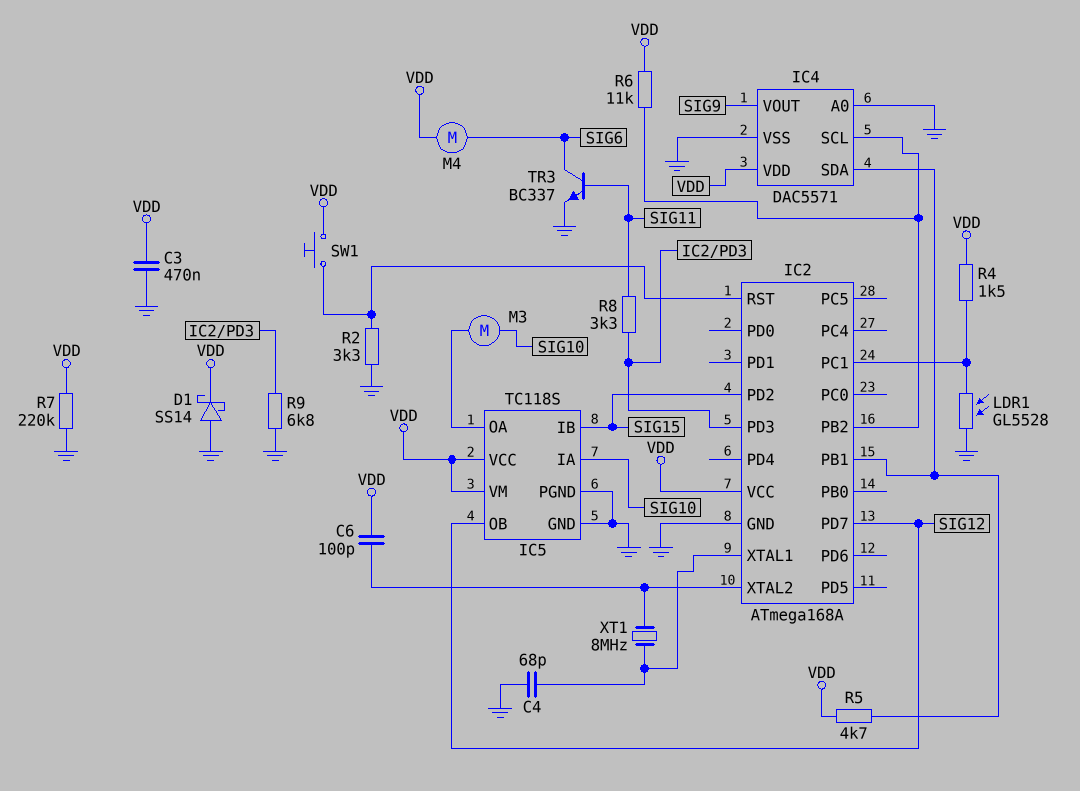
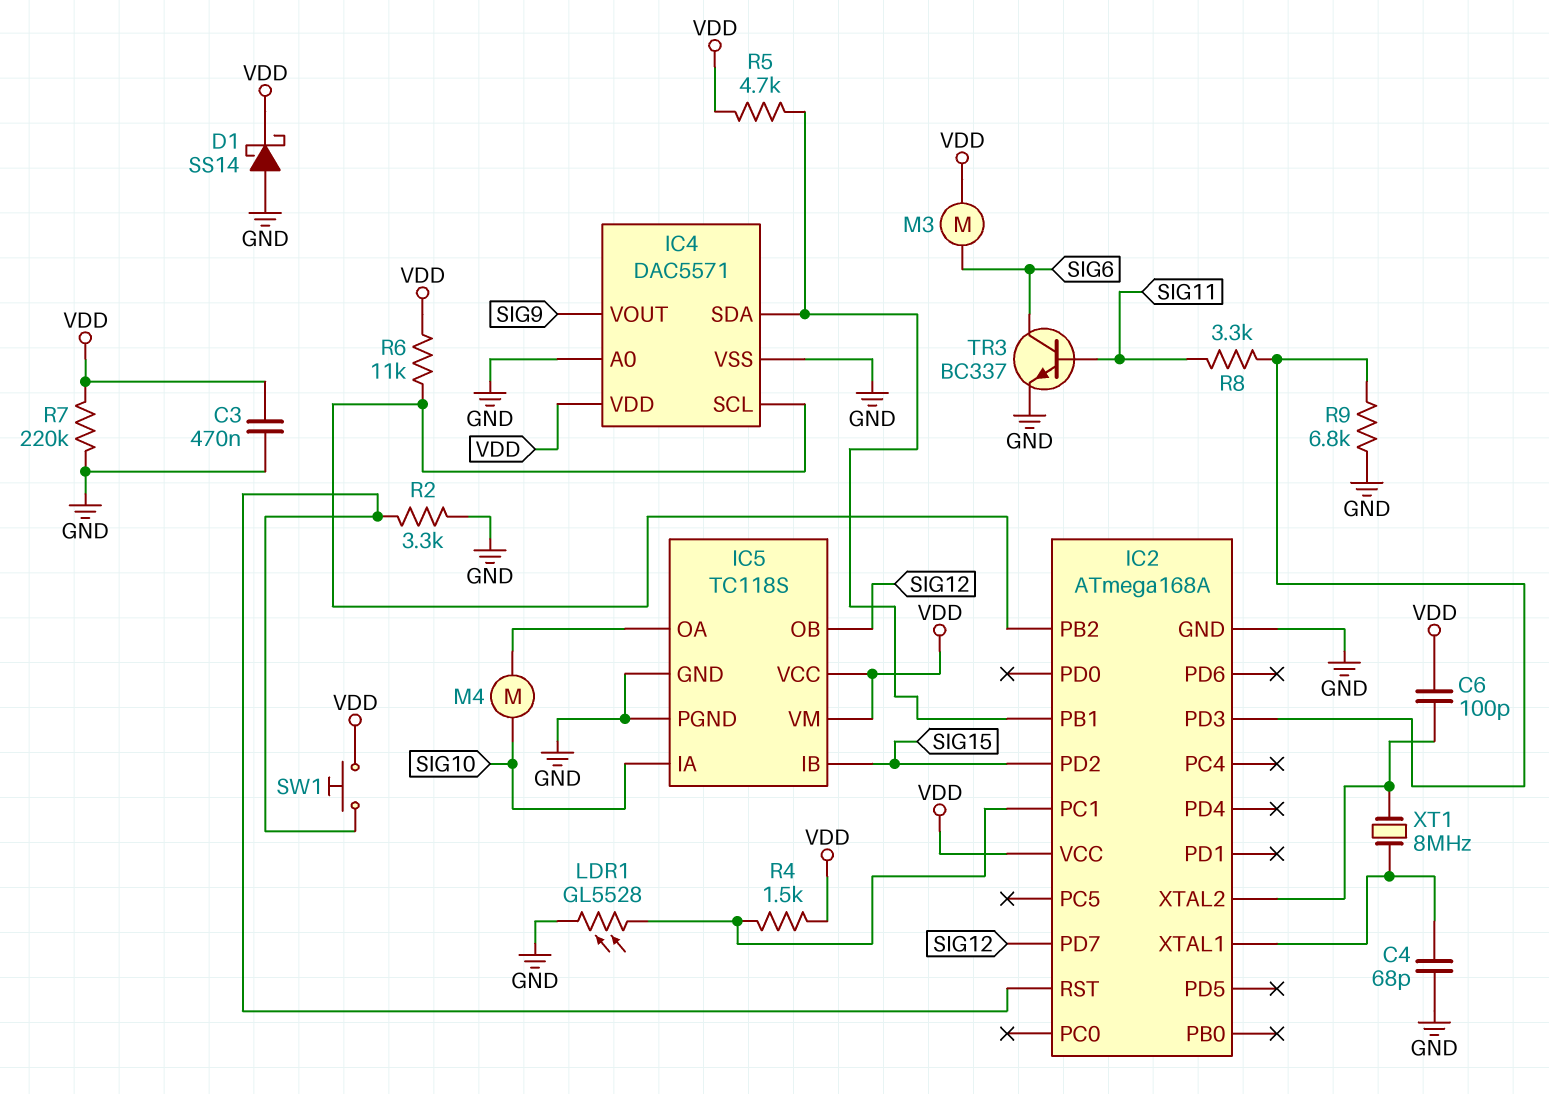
M3: motor (IC5/OA, SIG10) -> motor (SIG6, VDD)
M4: motor (SIG6, VDD) -> motor (IC5/OA, SIG10)

